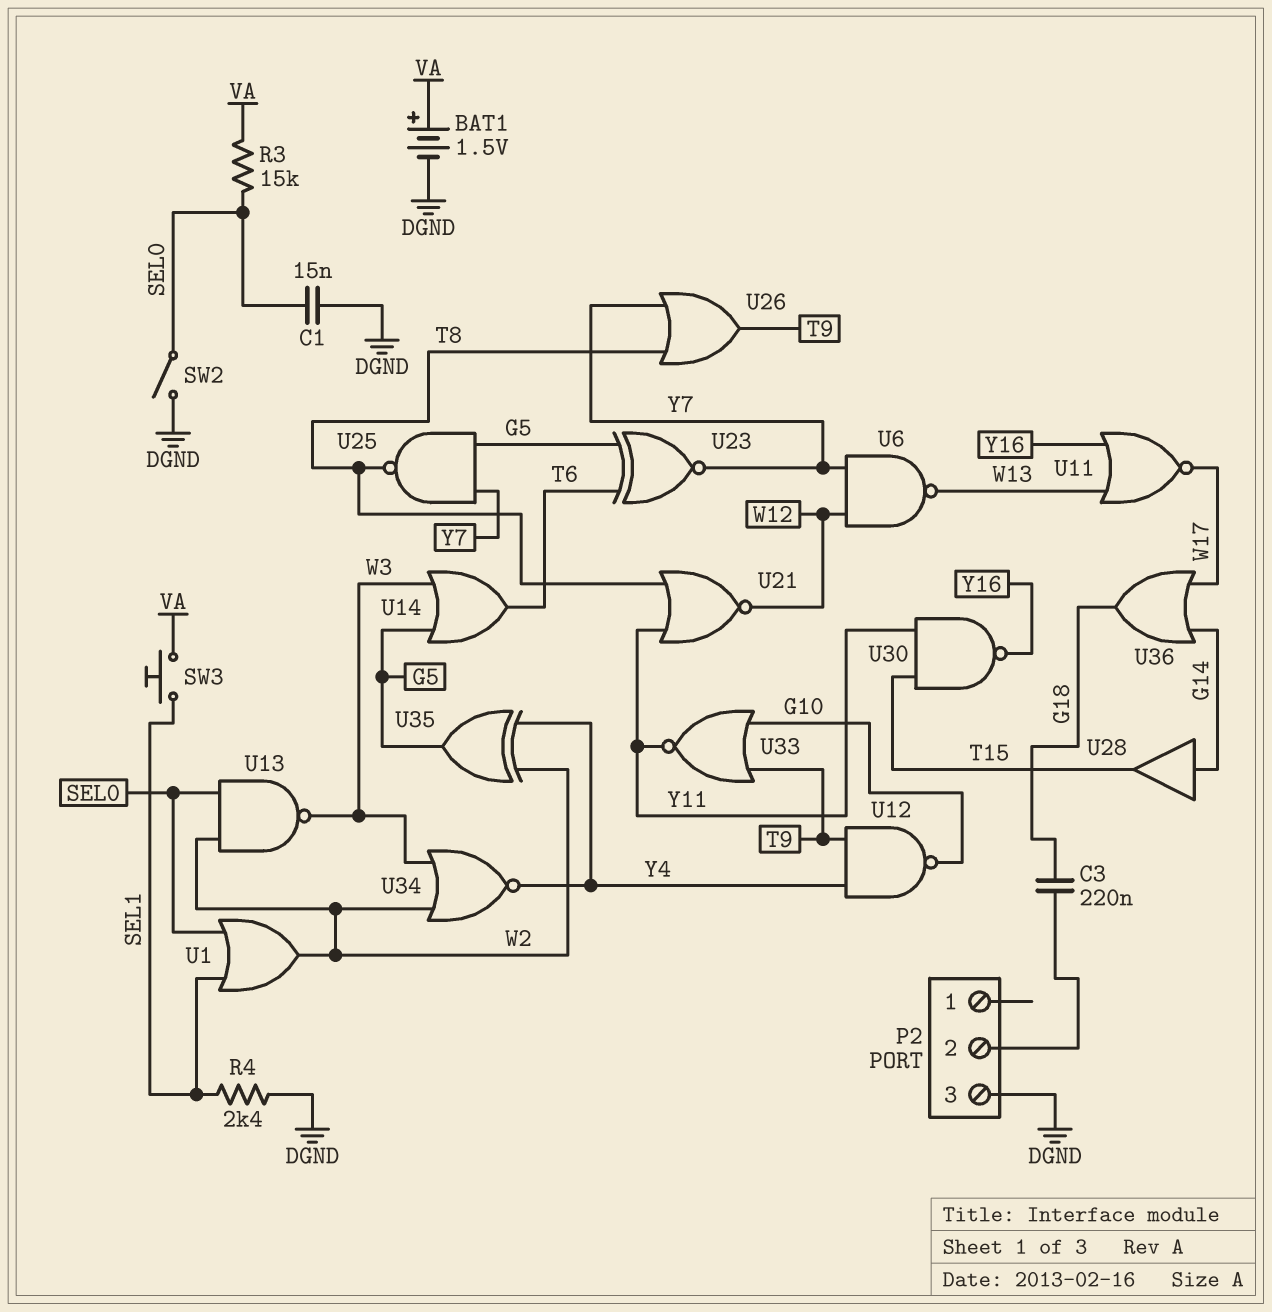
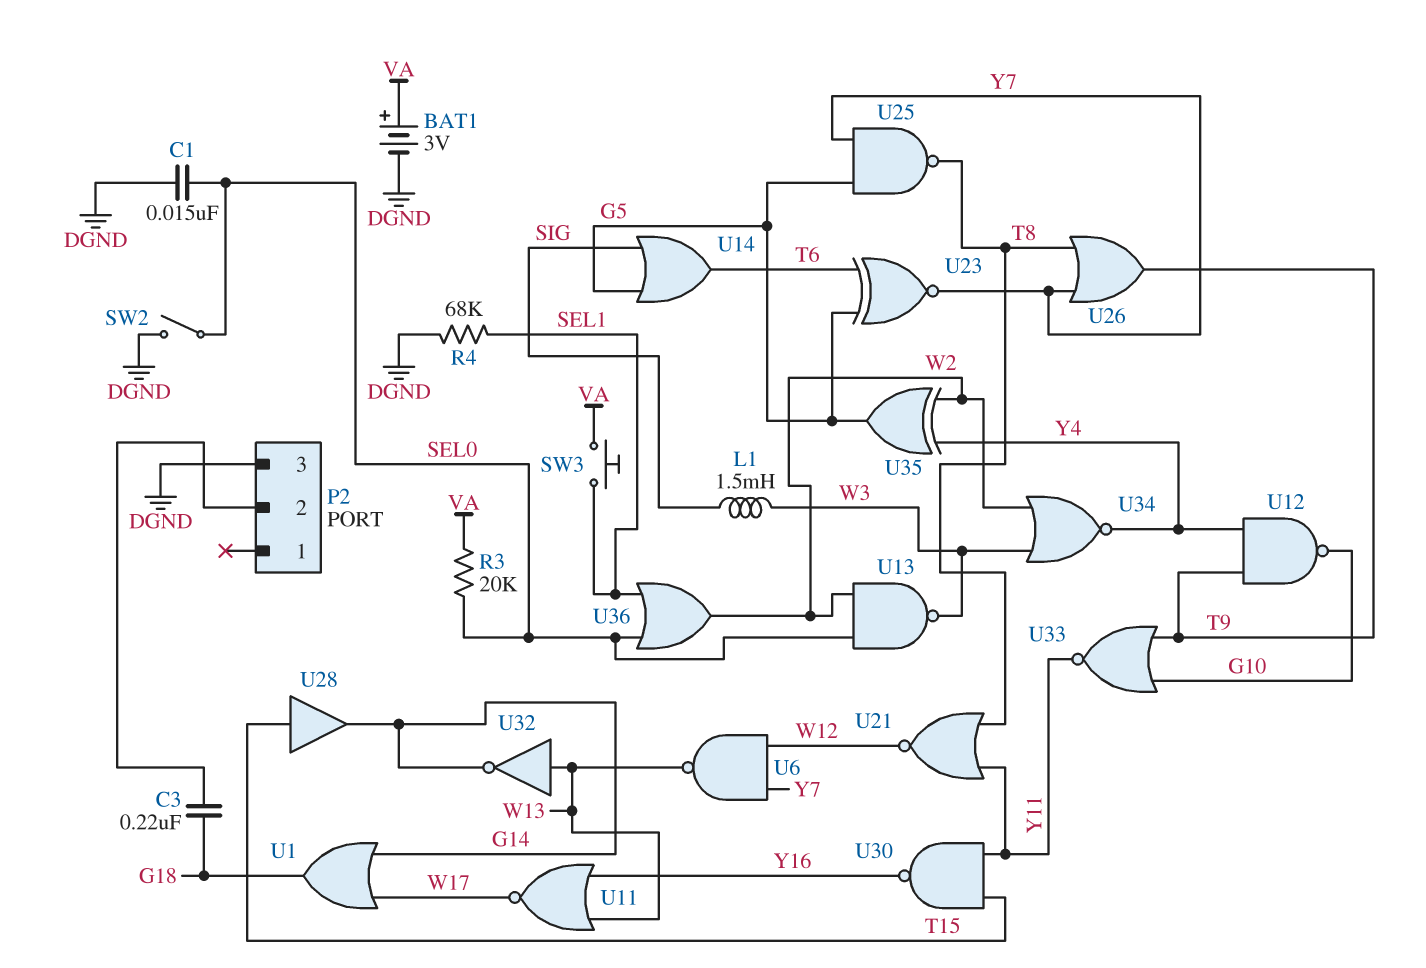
BAT1: 1.5V (plus VA, minus DGND) -> 3V (plus VA, minus DGND)
L1: none -> 1.5mH (SIG, W3)
R3: 15k (SEL0, VA) -> 20k (SEL0, VA)
R4: 2.4k (DGND, SEL1) -> 68k (DGND, SEL1)
U1: OR (in SEL0, in SEL1, out W2) -> OR (in G14, in W17, out G18)
U14: OR (in G5, in W3, out T6) -> OR (in G5, in SIG, out T6)
U28: buffer (in G14, out T15) -> buffer (in T15, out G14)
U32: none -> NOT (in W13, out G14)
U36: OR (in G14, in W17, out G18) -> OR (in SEL0, in SEL1, out W2)

